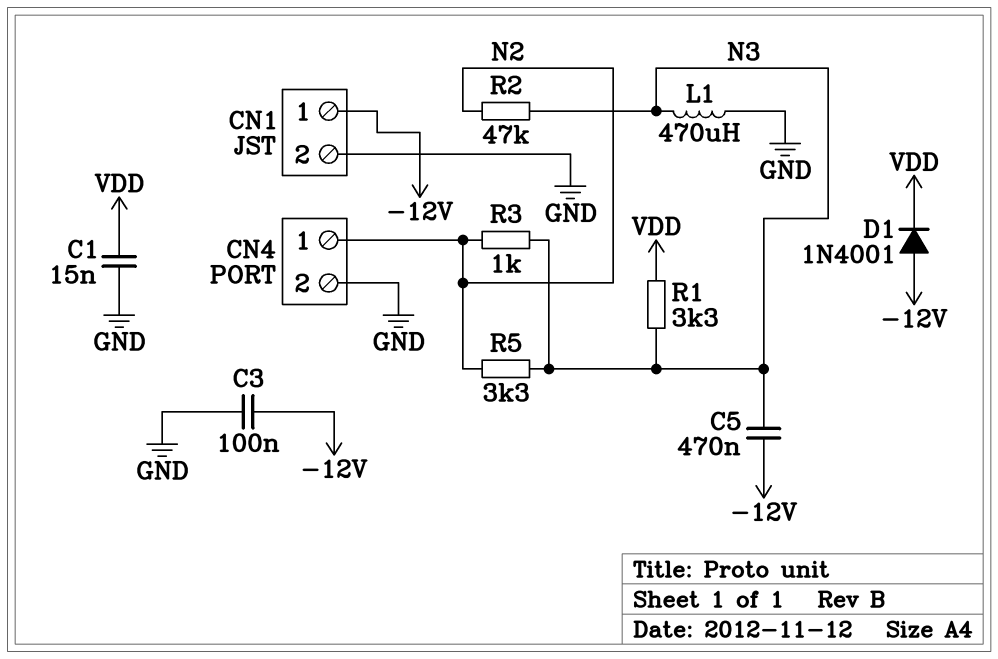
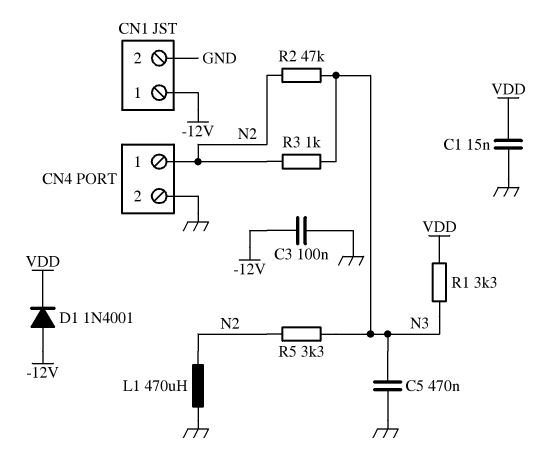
C5: 470nF (-12V, N3) -> 470nF (GND, N3)
L1: 470uH (GND, N3) -> 470uH (GND, N2)

